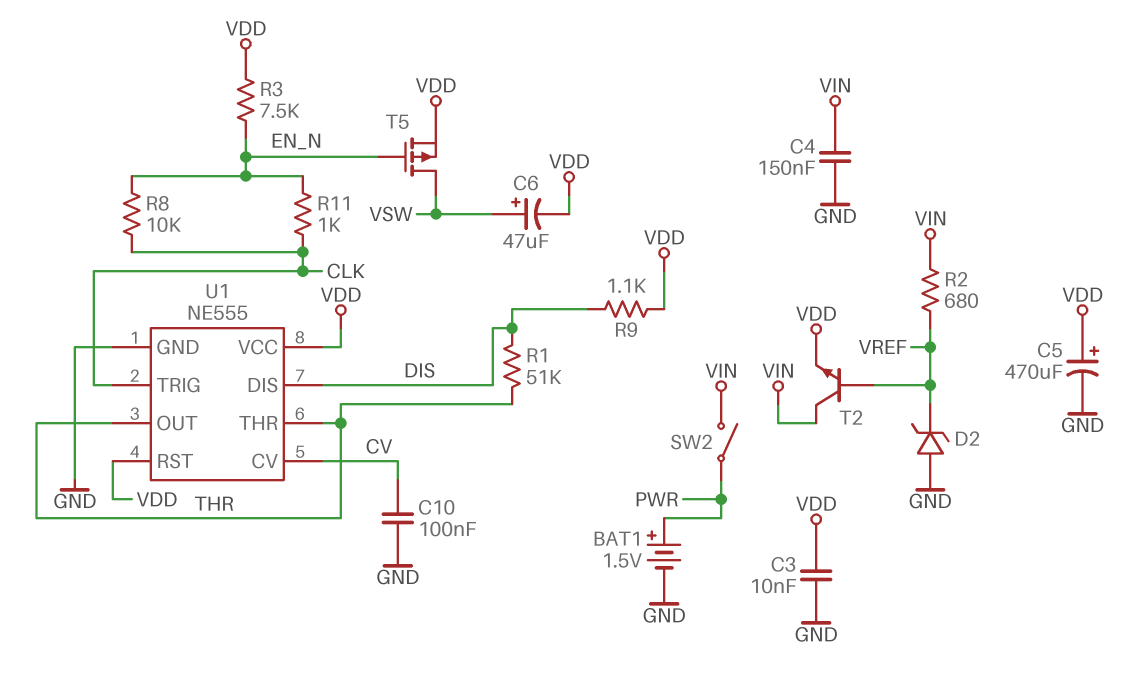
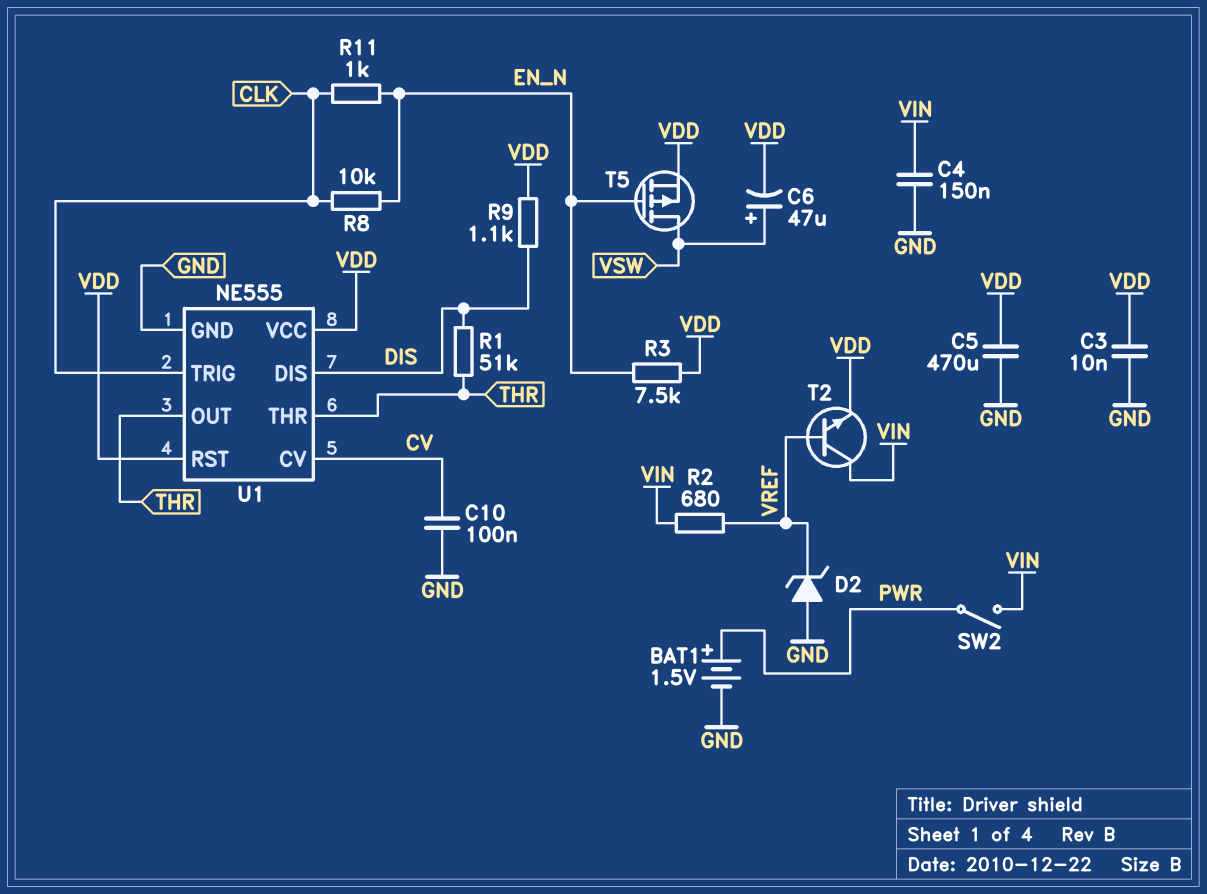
C5: 470uF (plus VDD, minus GND) -> 470uF (GND, VDD)

